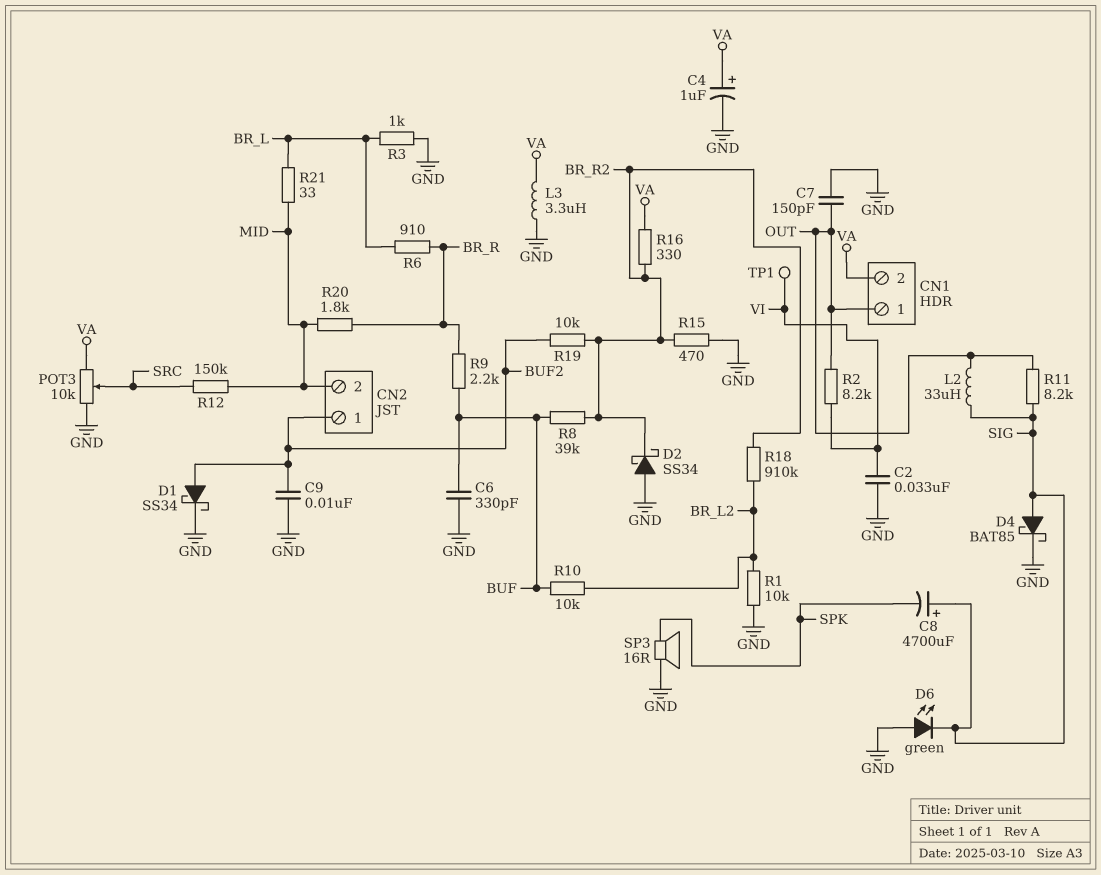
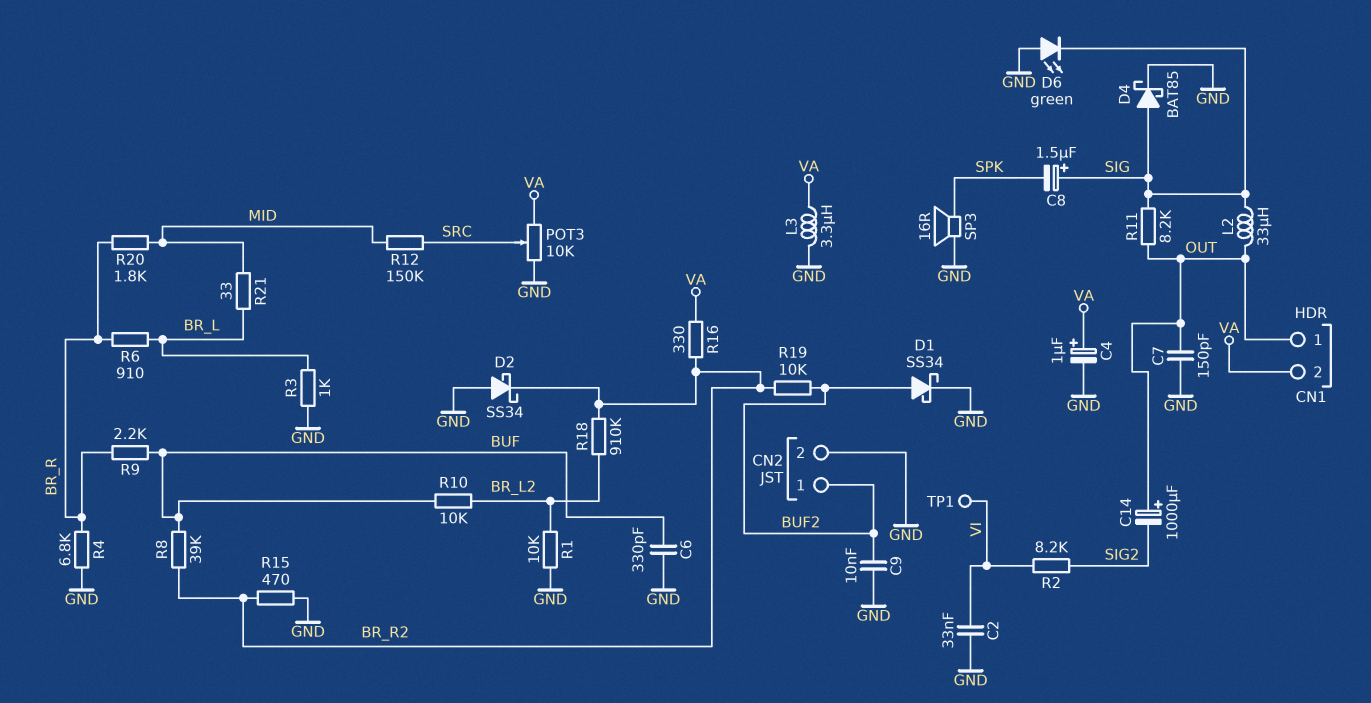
C8: 4700uF (plus SIG, minus SPK) -> 1.5uF (plus SIG, minus SPK)
C14: none -> 1000uF (plus OUT, minus SIG2)
CN2 pin 2: MID -> GND
R2: 8.2k (OUT, VI) -> 8.2k (SIG2, VI)
R4: none -> 6.8k (BR_R, GND)

